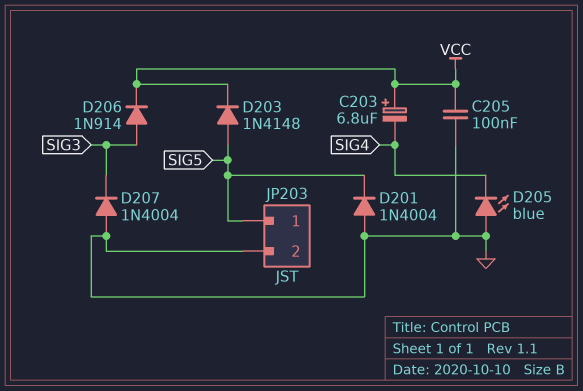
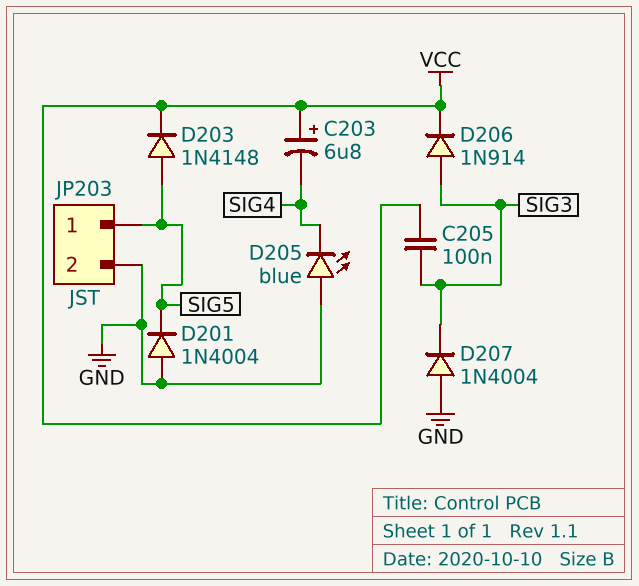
C205: 100nF (GND, VCC) -> 100nF (SIG3, VCC)

